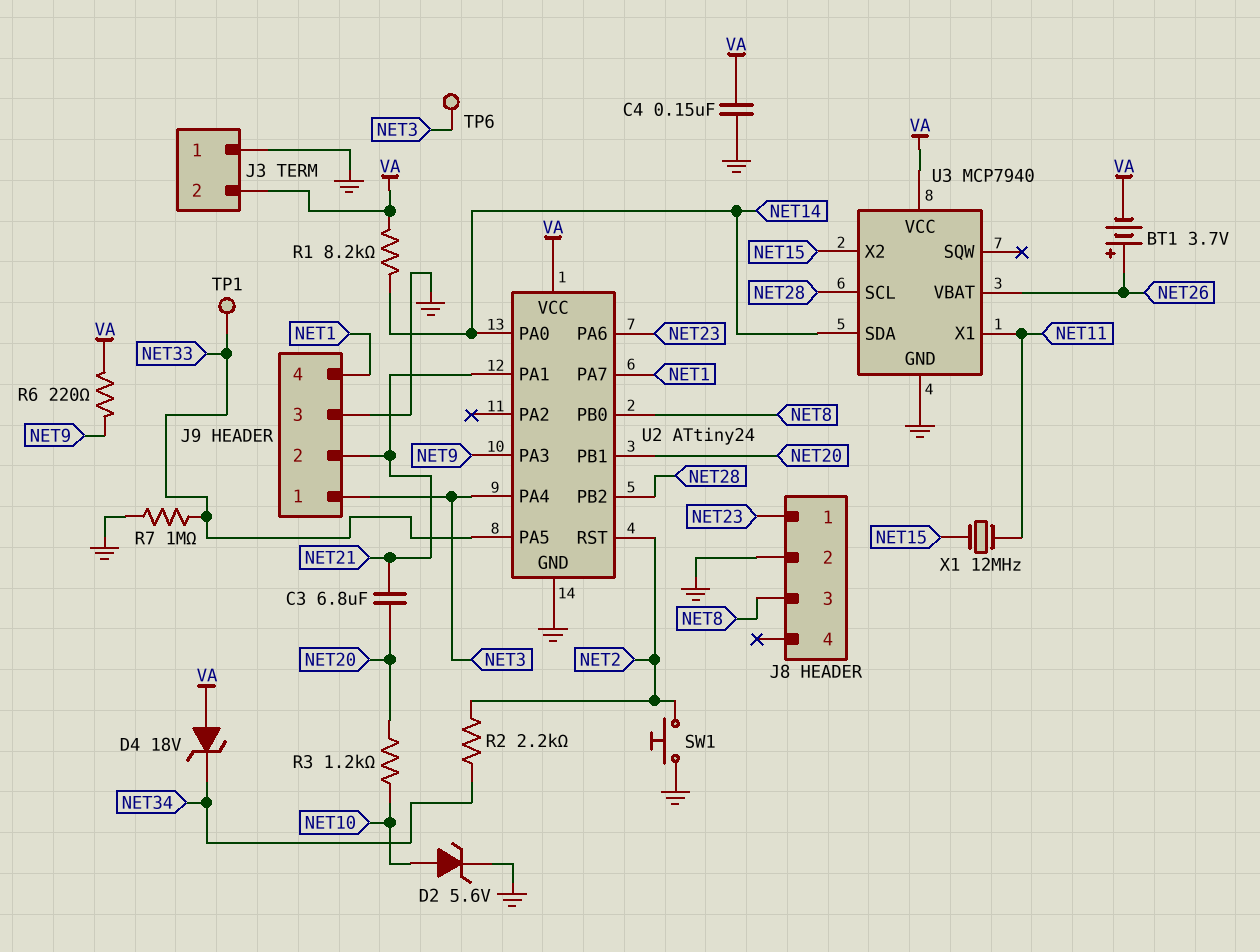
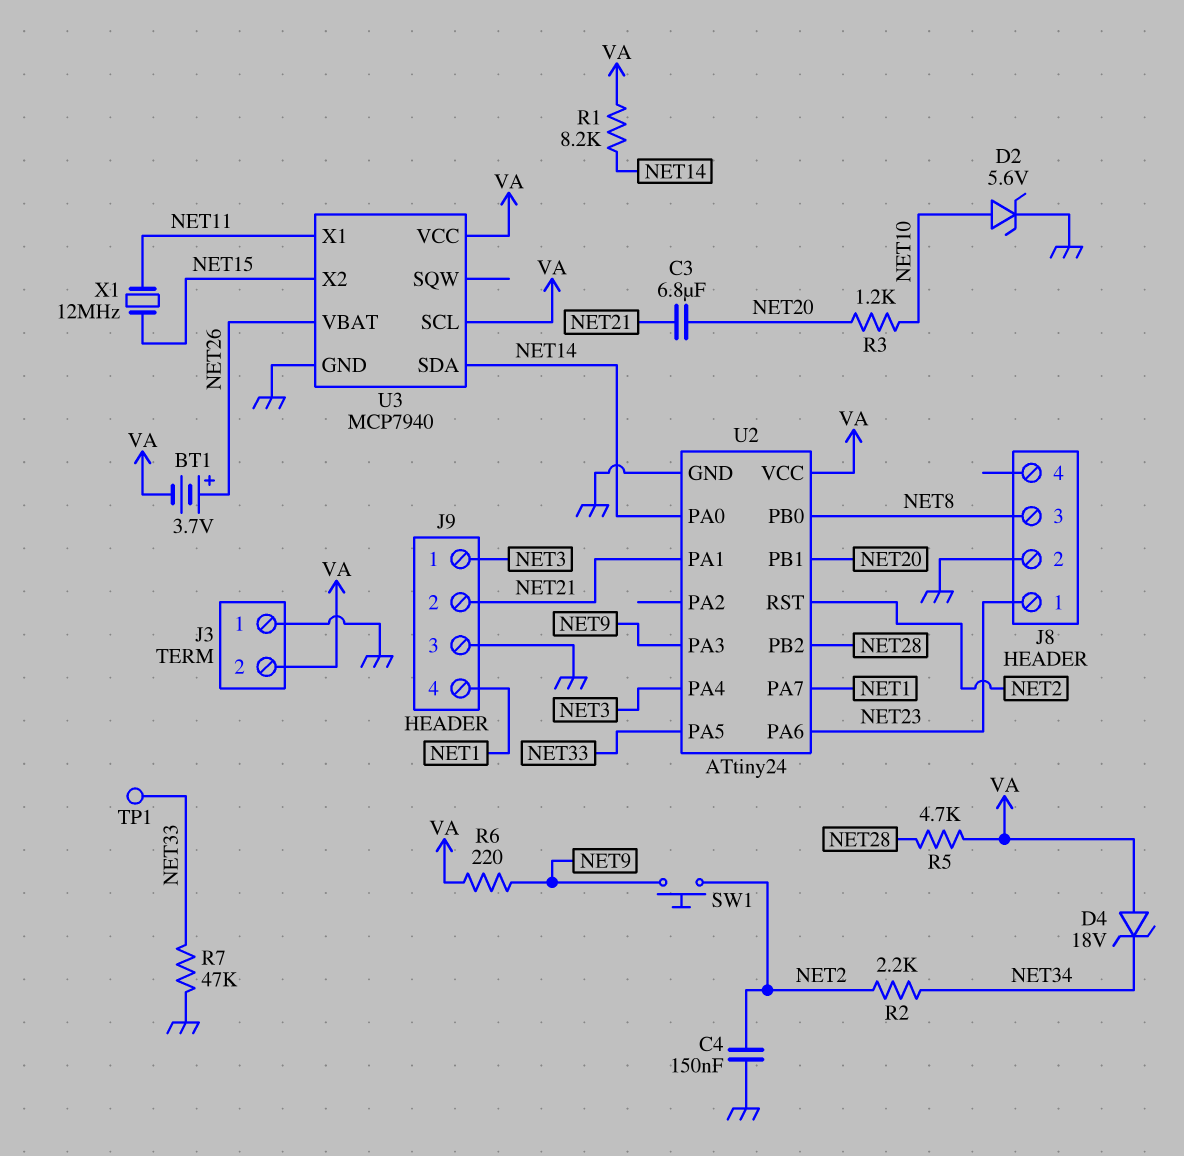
C4: 150nF (GND, VA) -> 150nF (GND, NET2)
R5: none -> 4.7k (NET28, VA)
R7: 1M (GND, NET33) -> 47k (GND, NET33)
SW1: button (GND, NET2) -> button (NET2, NET9)
TP6: test point (NET3) -> none
U3 pin SCL: NET28 -> VA

